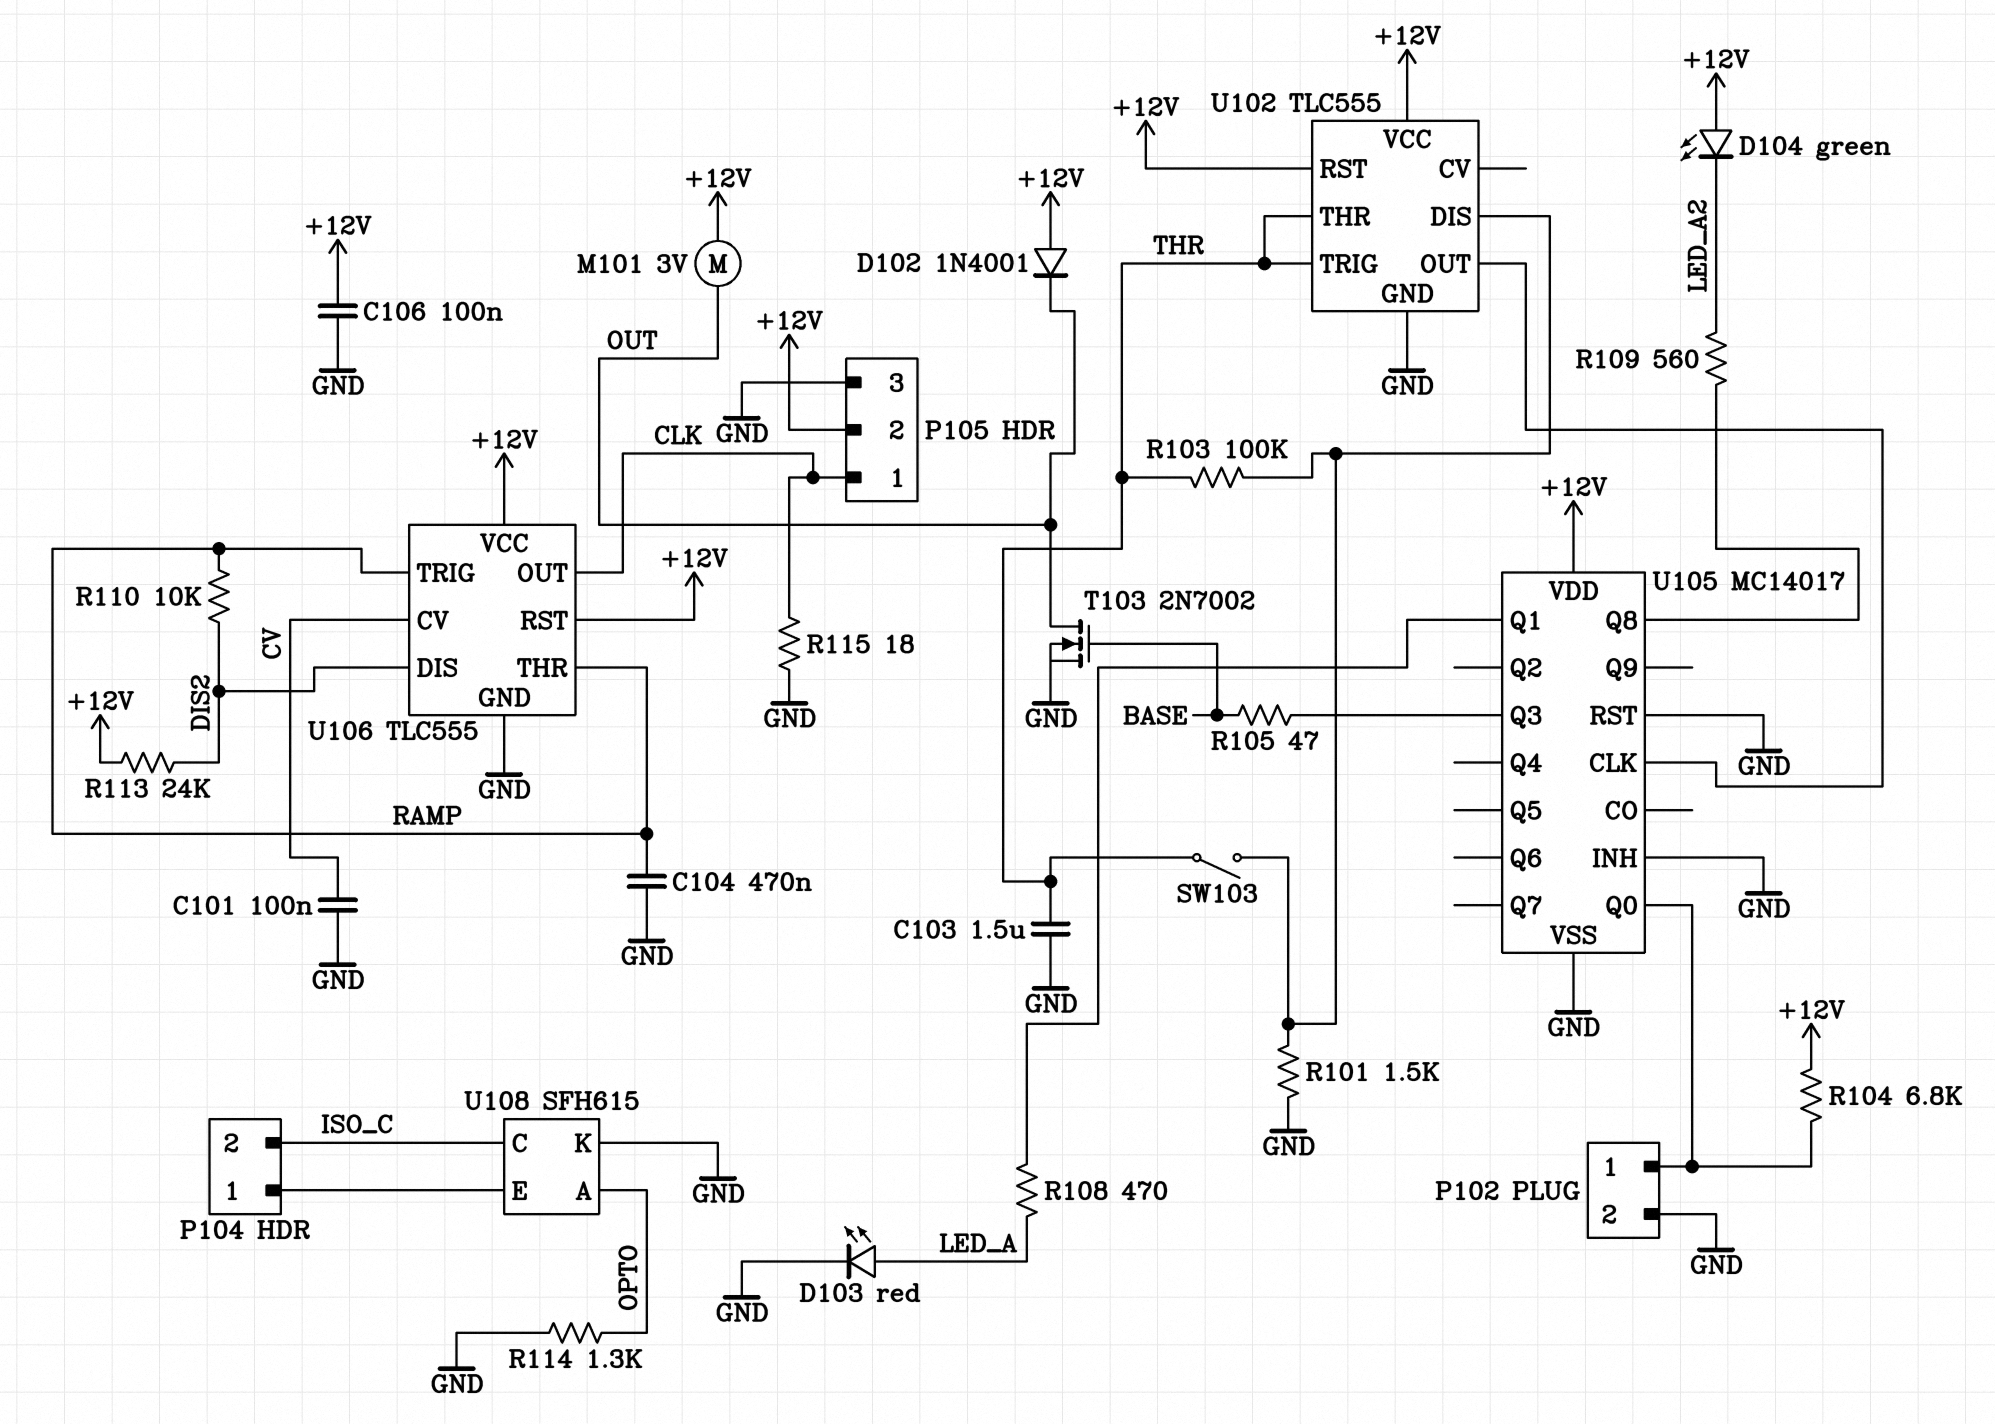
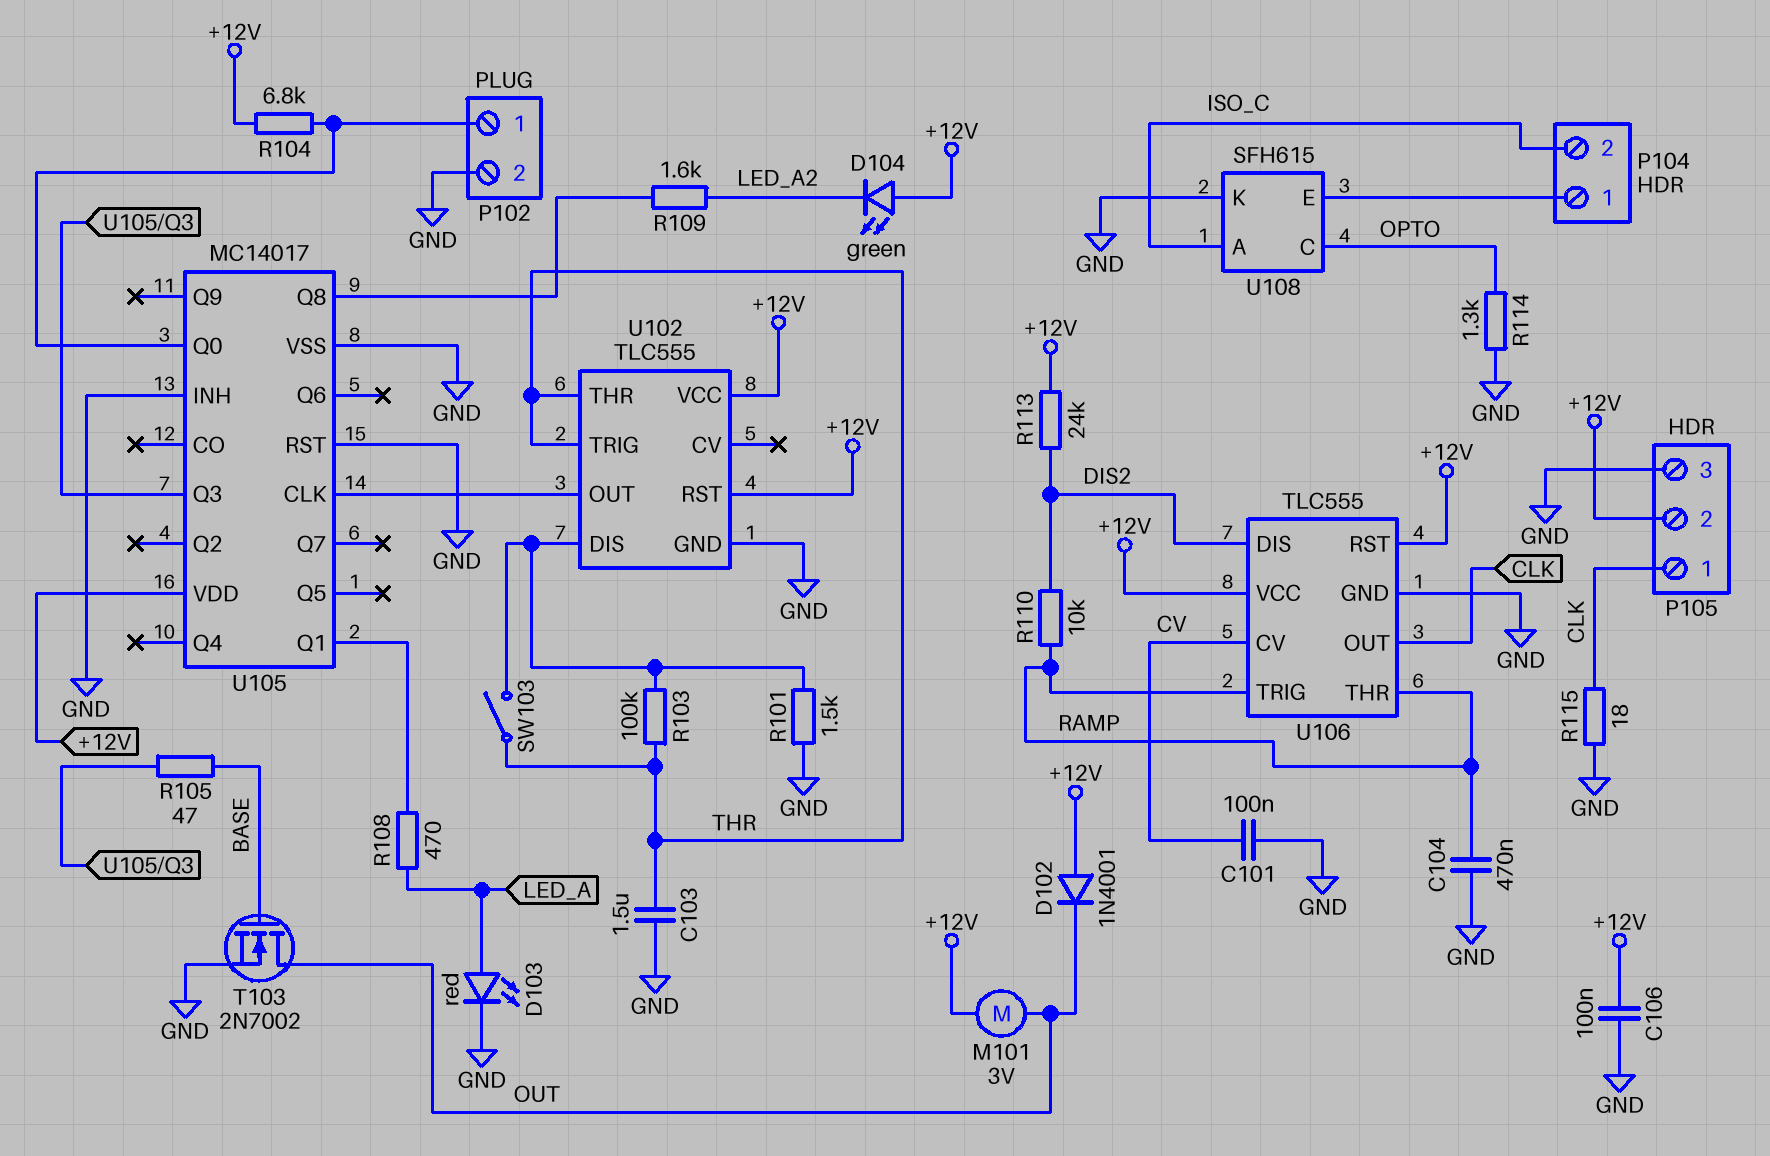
R109: 560 (LED_A2, U105/Q8) -> 1.6k (LED_A2, U105/Q8)
U108 pin A: OPTO -> ISO_C
U108 pin C: ISO_C -> OPTO

